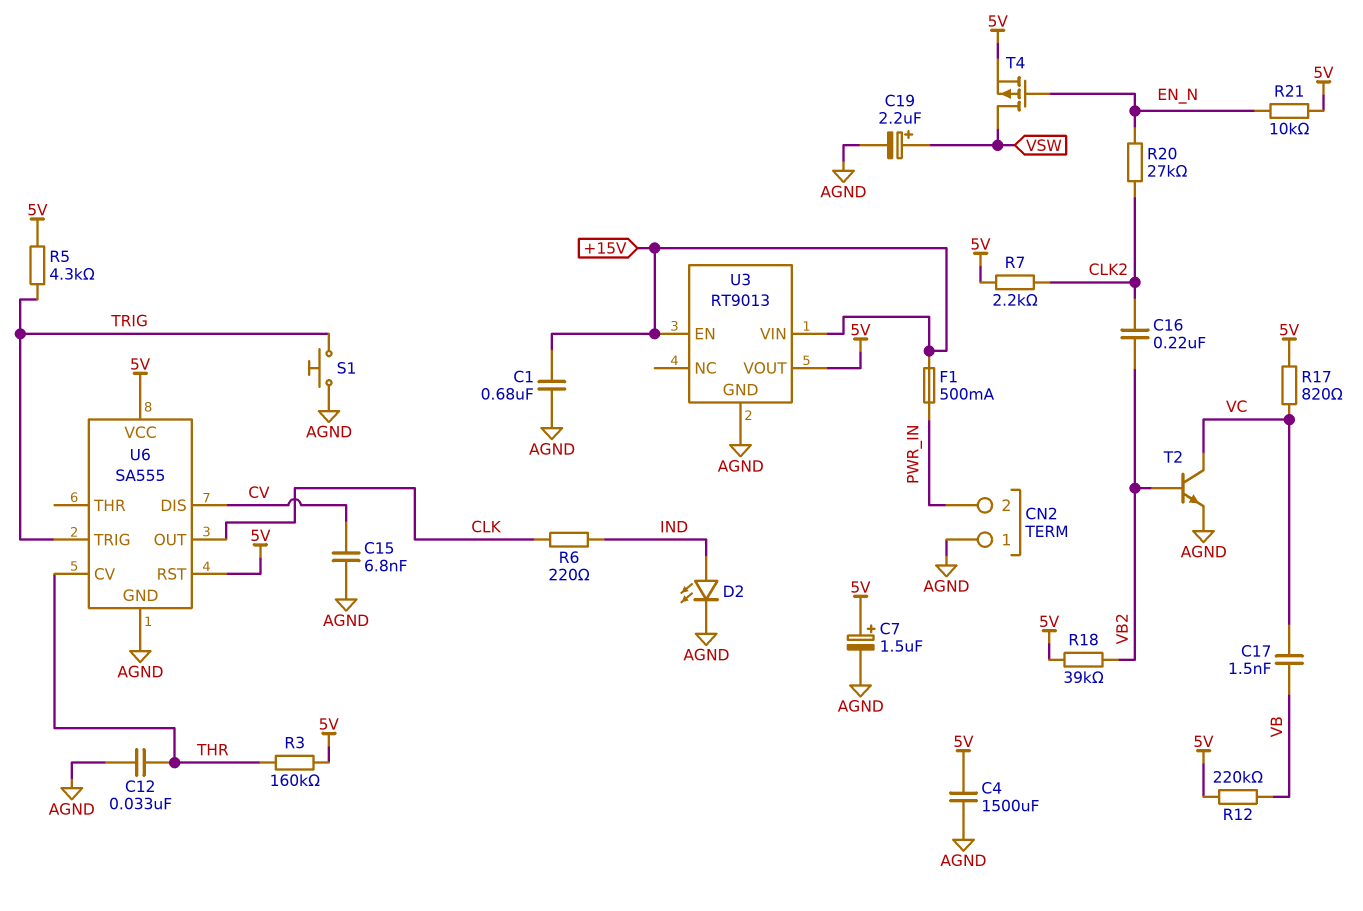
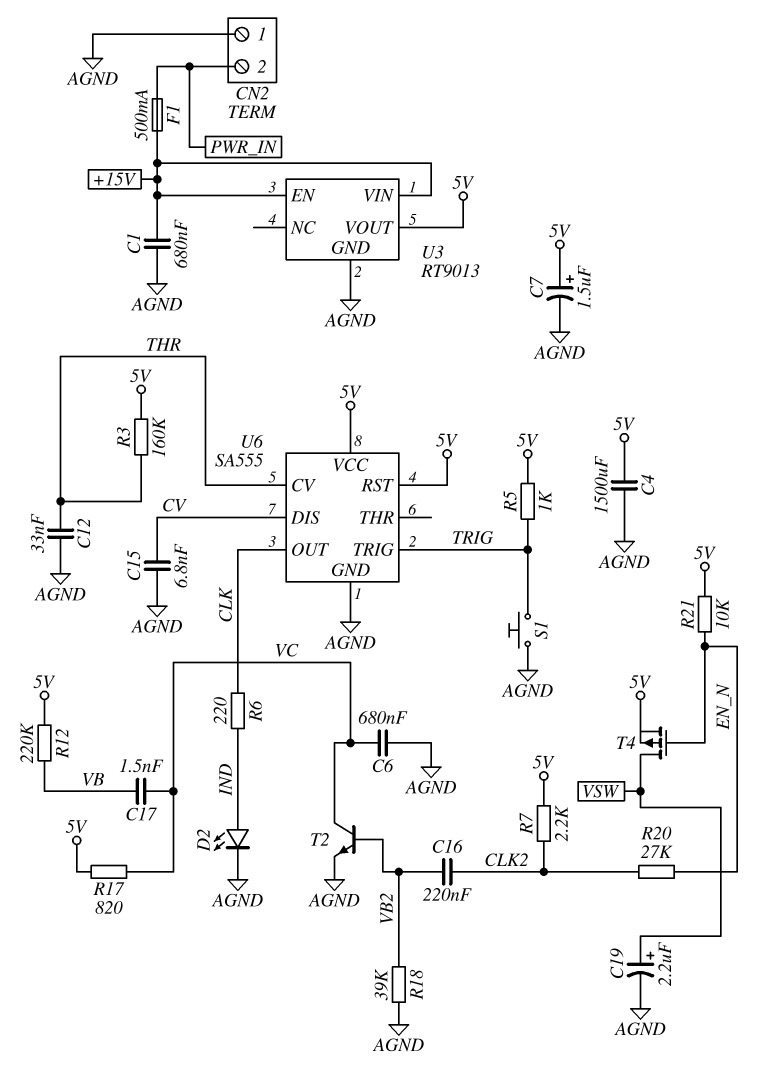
C6: none -> 680nF (AGND, VC)
R5: 4.3k (5V, TRIG) -> 1k (5V, TRIG)
R18: 39k (5V, VB2) -> 39k (AGND, VB2)

